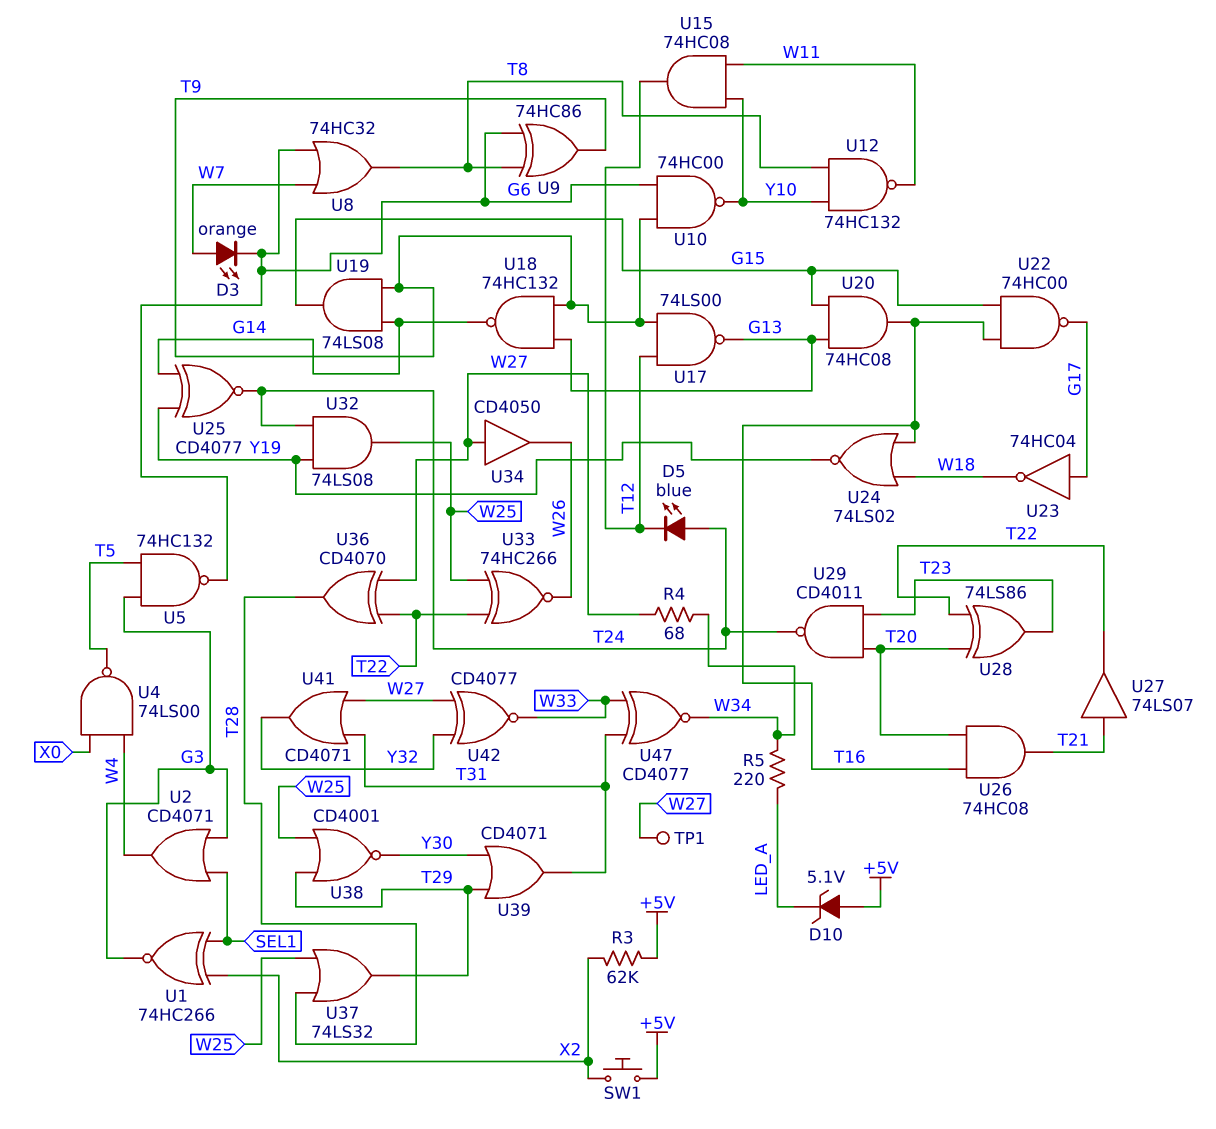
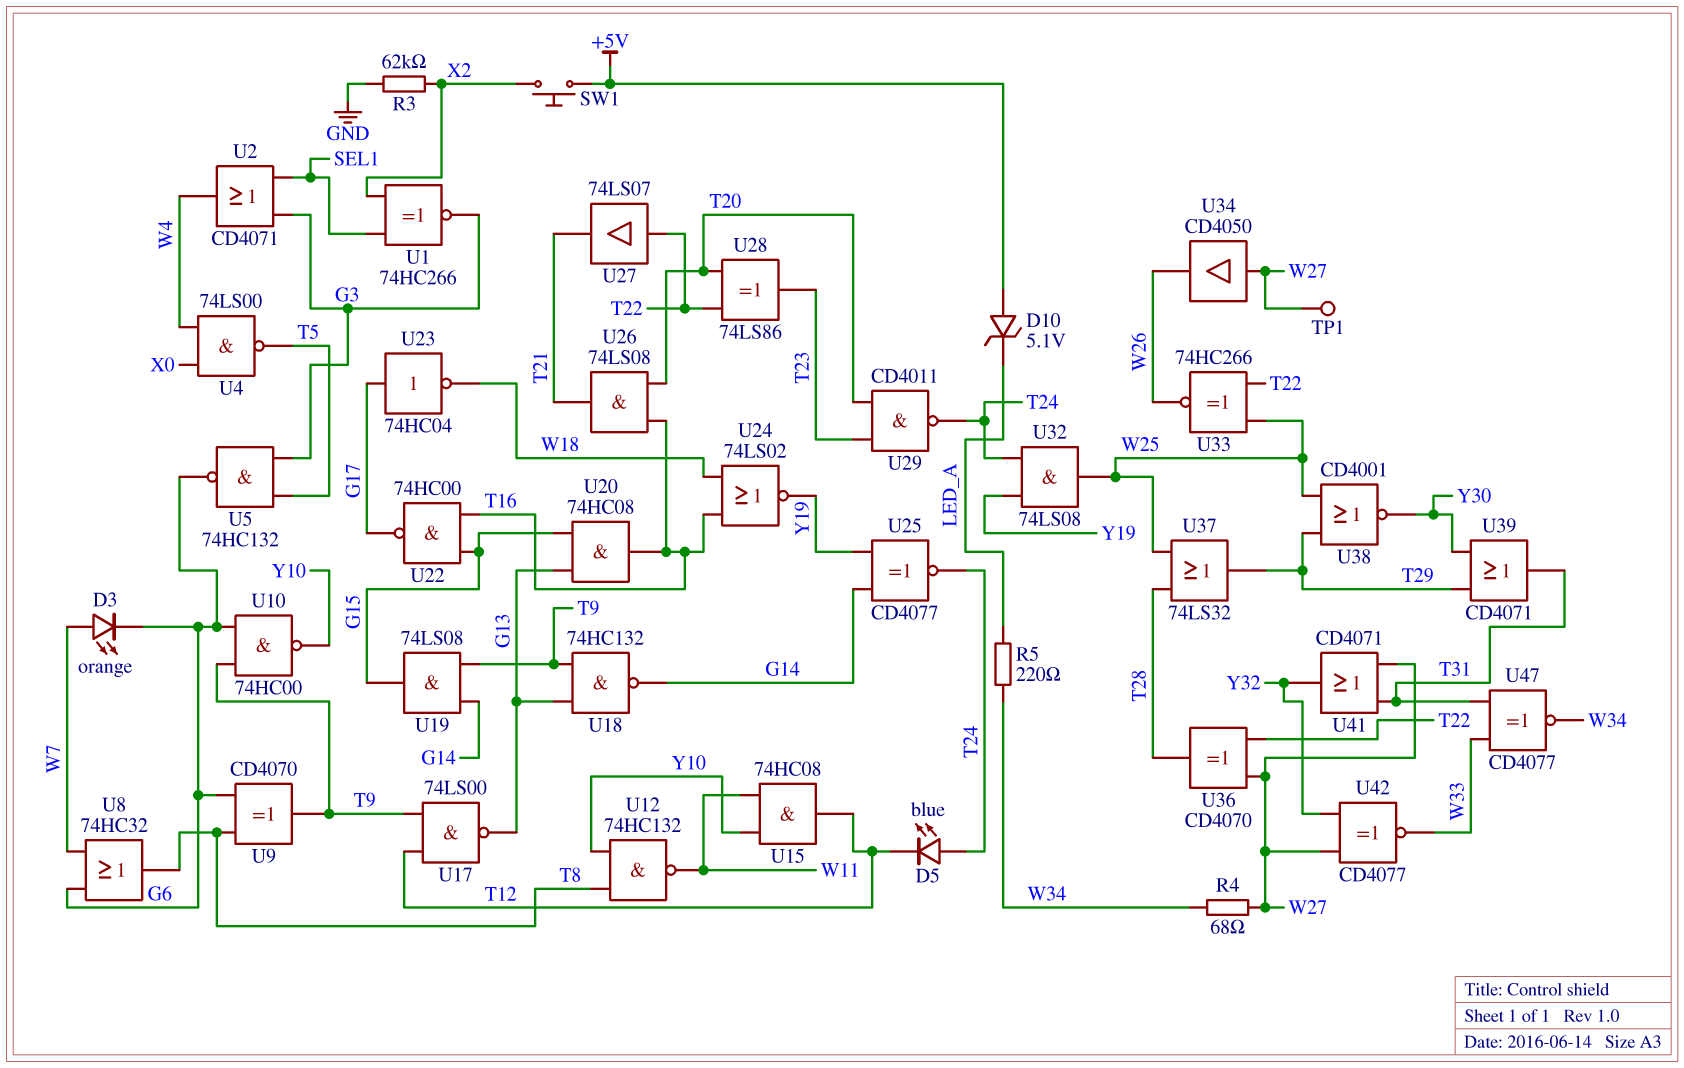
R3: 62k (+5V, X2) -> 62k (GND, X2)
U9: XOR 74HC86 (in G6, in T8, out T9) -> XOR CD4070 (in G6, in T8, out T9)
U26: AND 74HC08 (in T16, in T20, out T21) -> AND 74LS08 (in T16, in T20, out T21)
U27: buffer 74LS07 (in T21, out T22) -> buffer 74LS07 (in T22, out T21)

